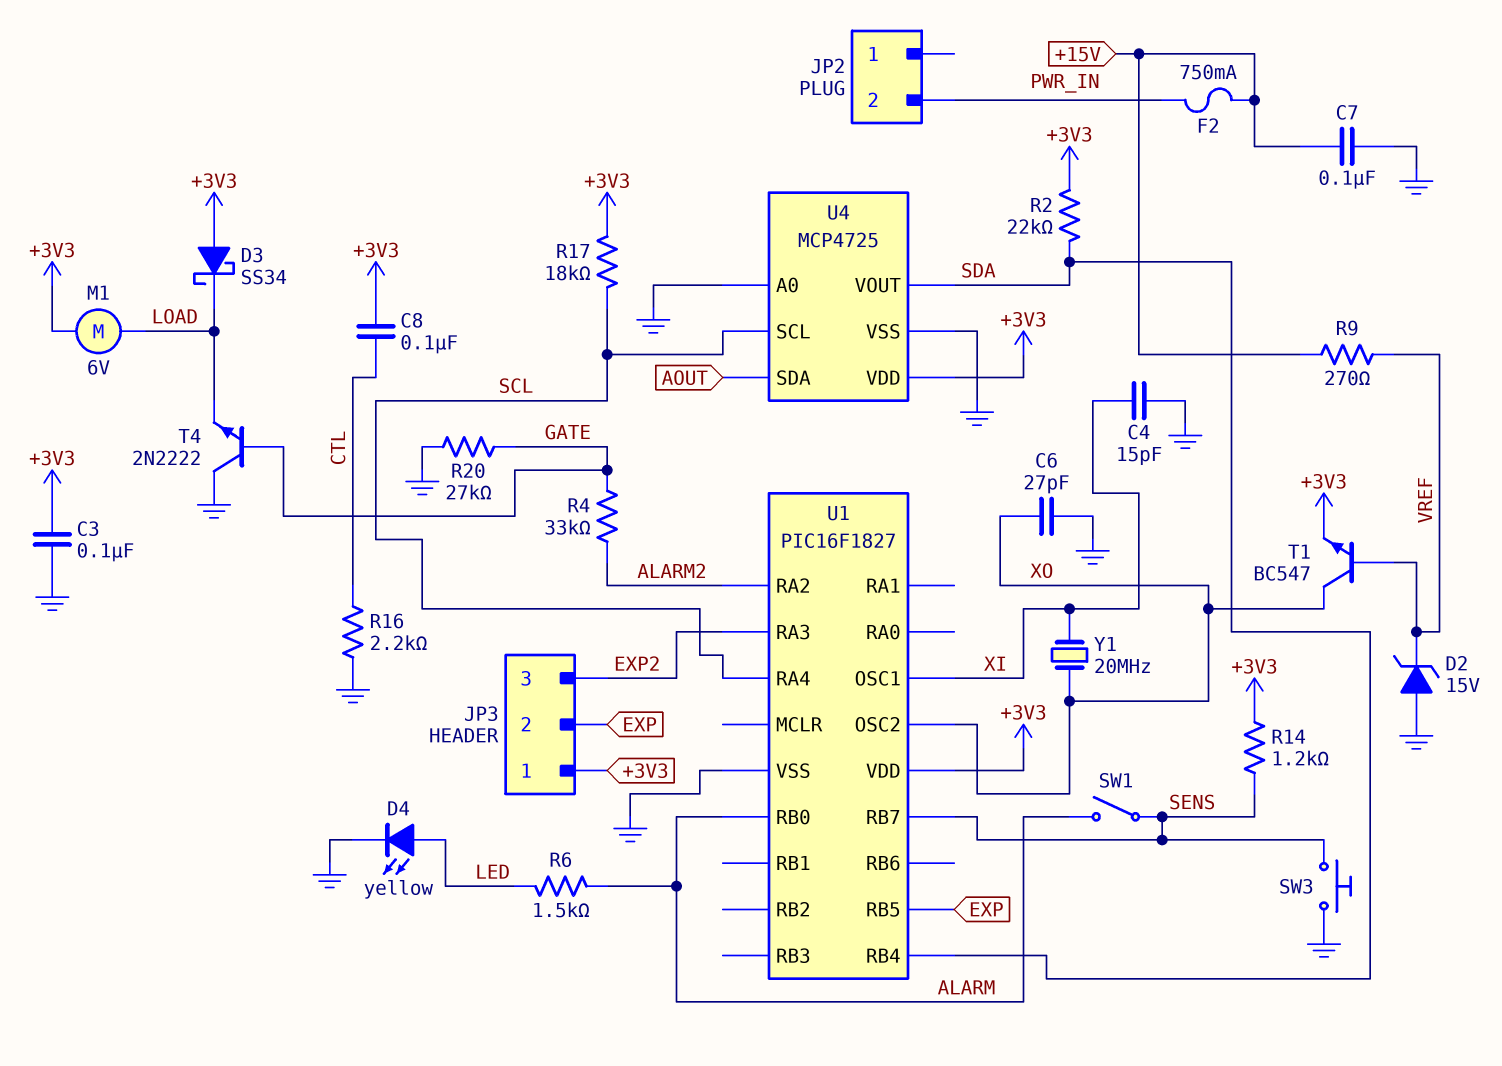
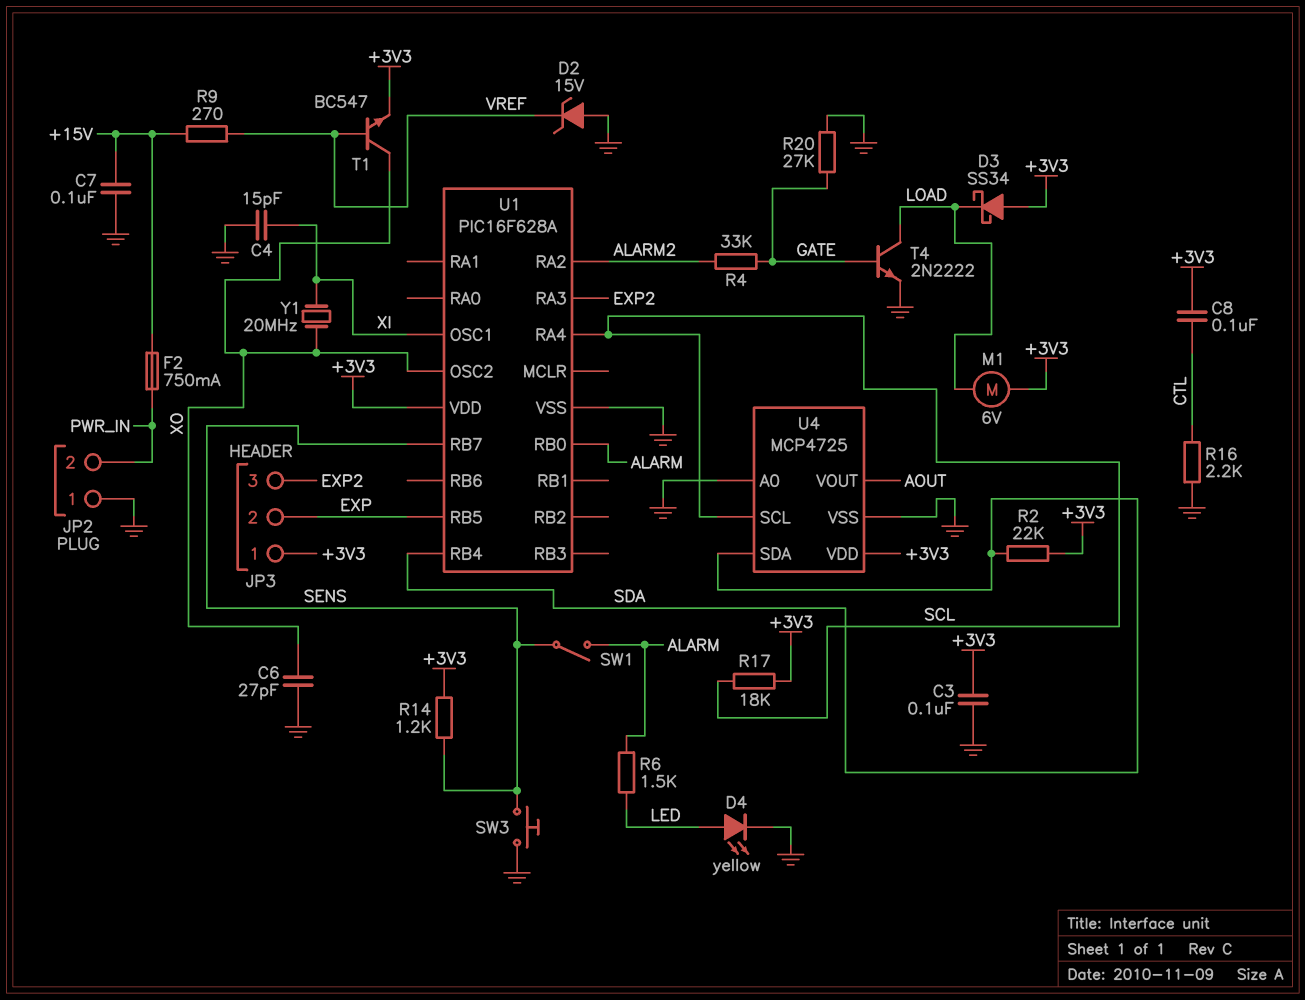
JP2 pin 1: none -> GND
T4: NPN 2N2222 (B GATE, C GND, E LOAD) -> NPN 2N2222 (B GATE, C LOAD, E GND)
U1: PIC16F1827 -> PIC16F628A
U4 pin SDA: AOUT -> SDA
U4 pin VOUT: SDA -> AOUT

